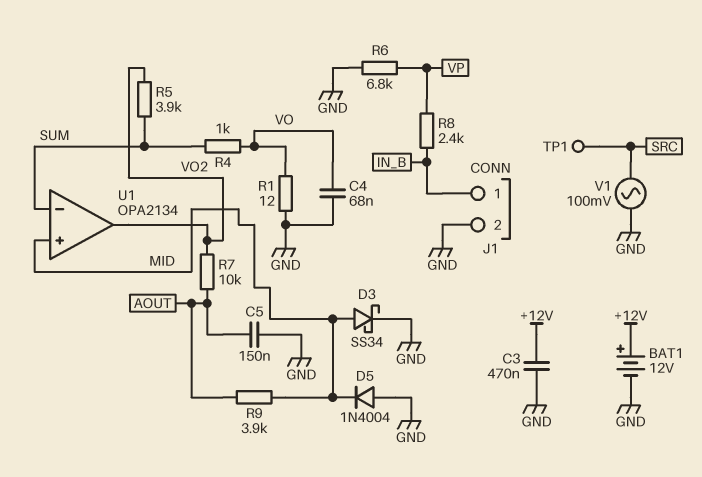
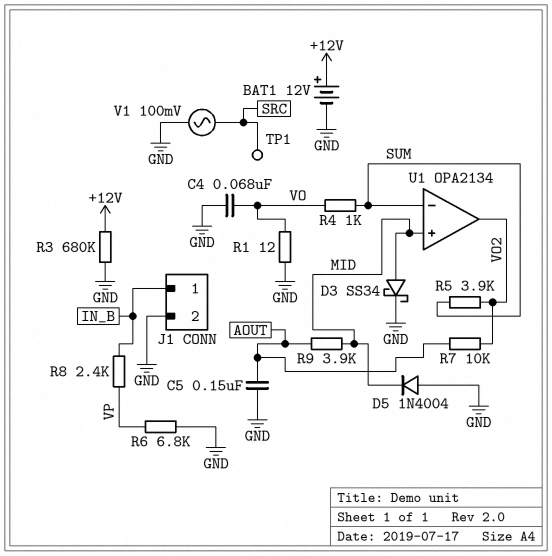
C3: 470nF (+12V, GND) -> none
R3: none -> 680k (+12V, GND)

